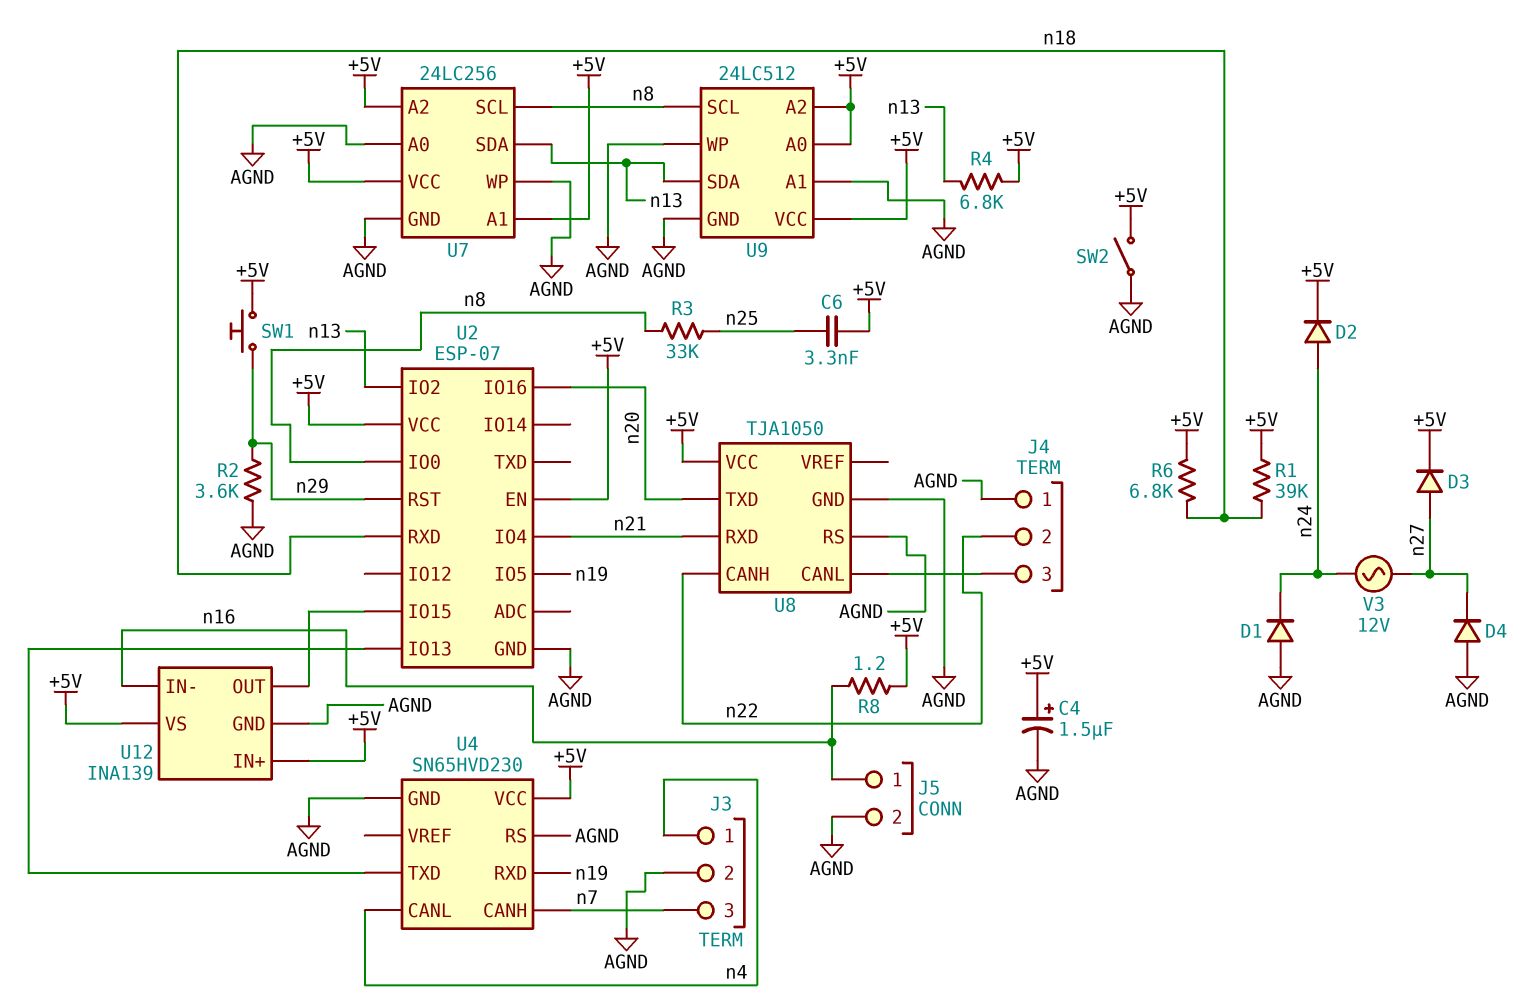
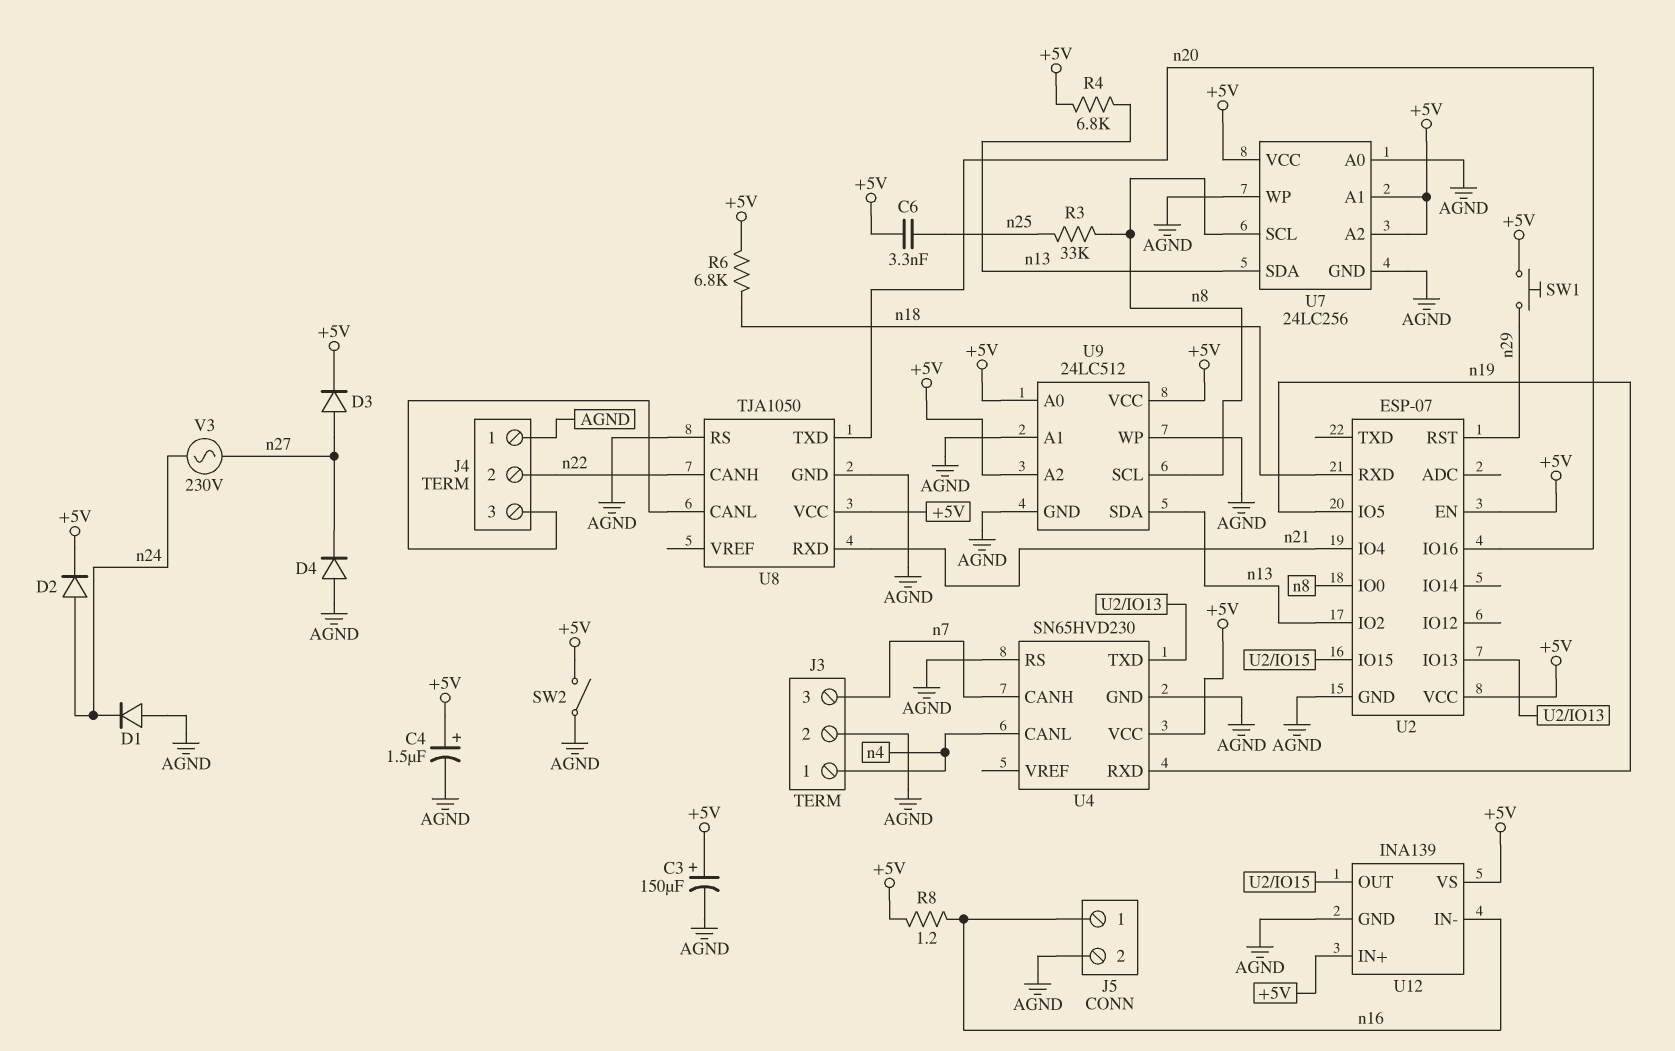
C3: none -> 150uF (plus +5V, minus AGND)
R1: 39k (+5V, n18) -> none
R2: 3.6k (AGND, n29) -> none
V3: AC 12V (n24, n27) -> AC 230V (n24, n27)

